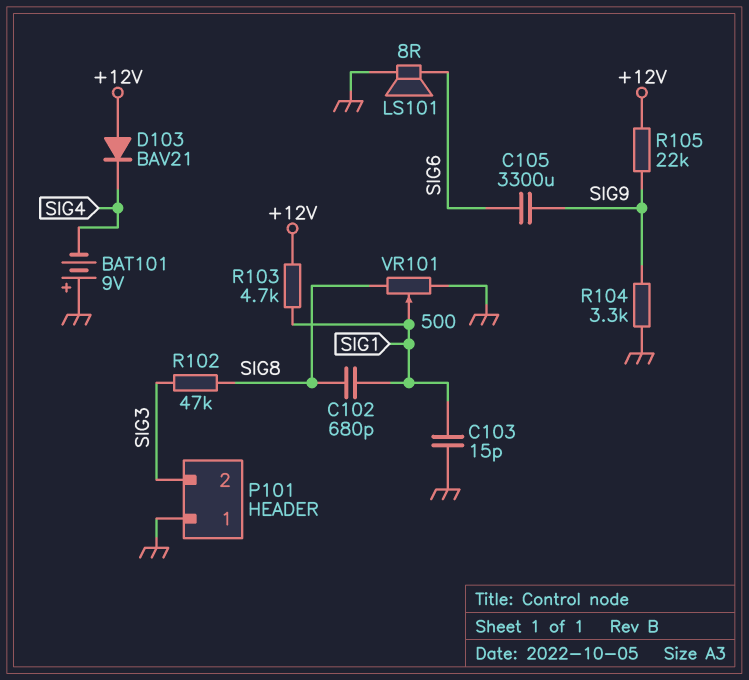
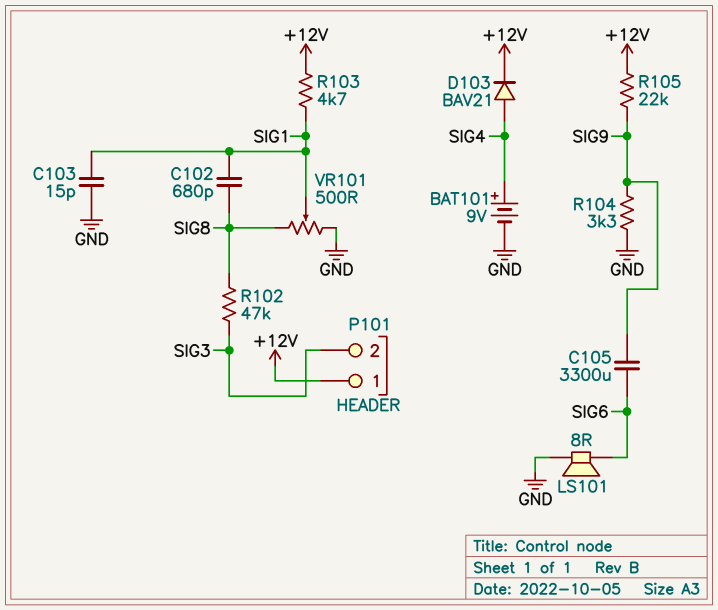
BAT101: 9V (plus GND, minus SIG4) -> 9V (plus SIG4, minus GND)
D103: diode BAV21 (A +12V, K SIG4) -> diode BAV21 (A SIG4, K +12V)
P101 pin 1: GND -> +12V

